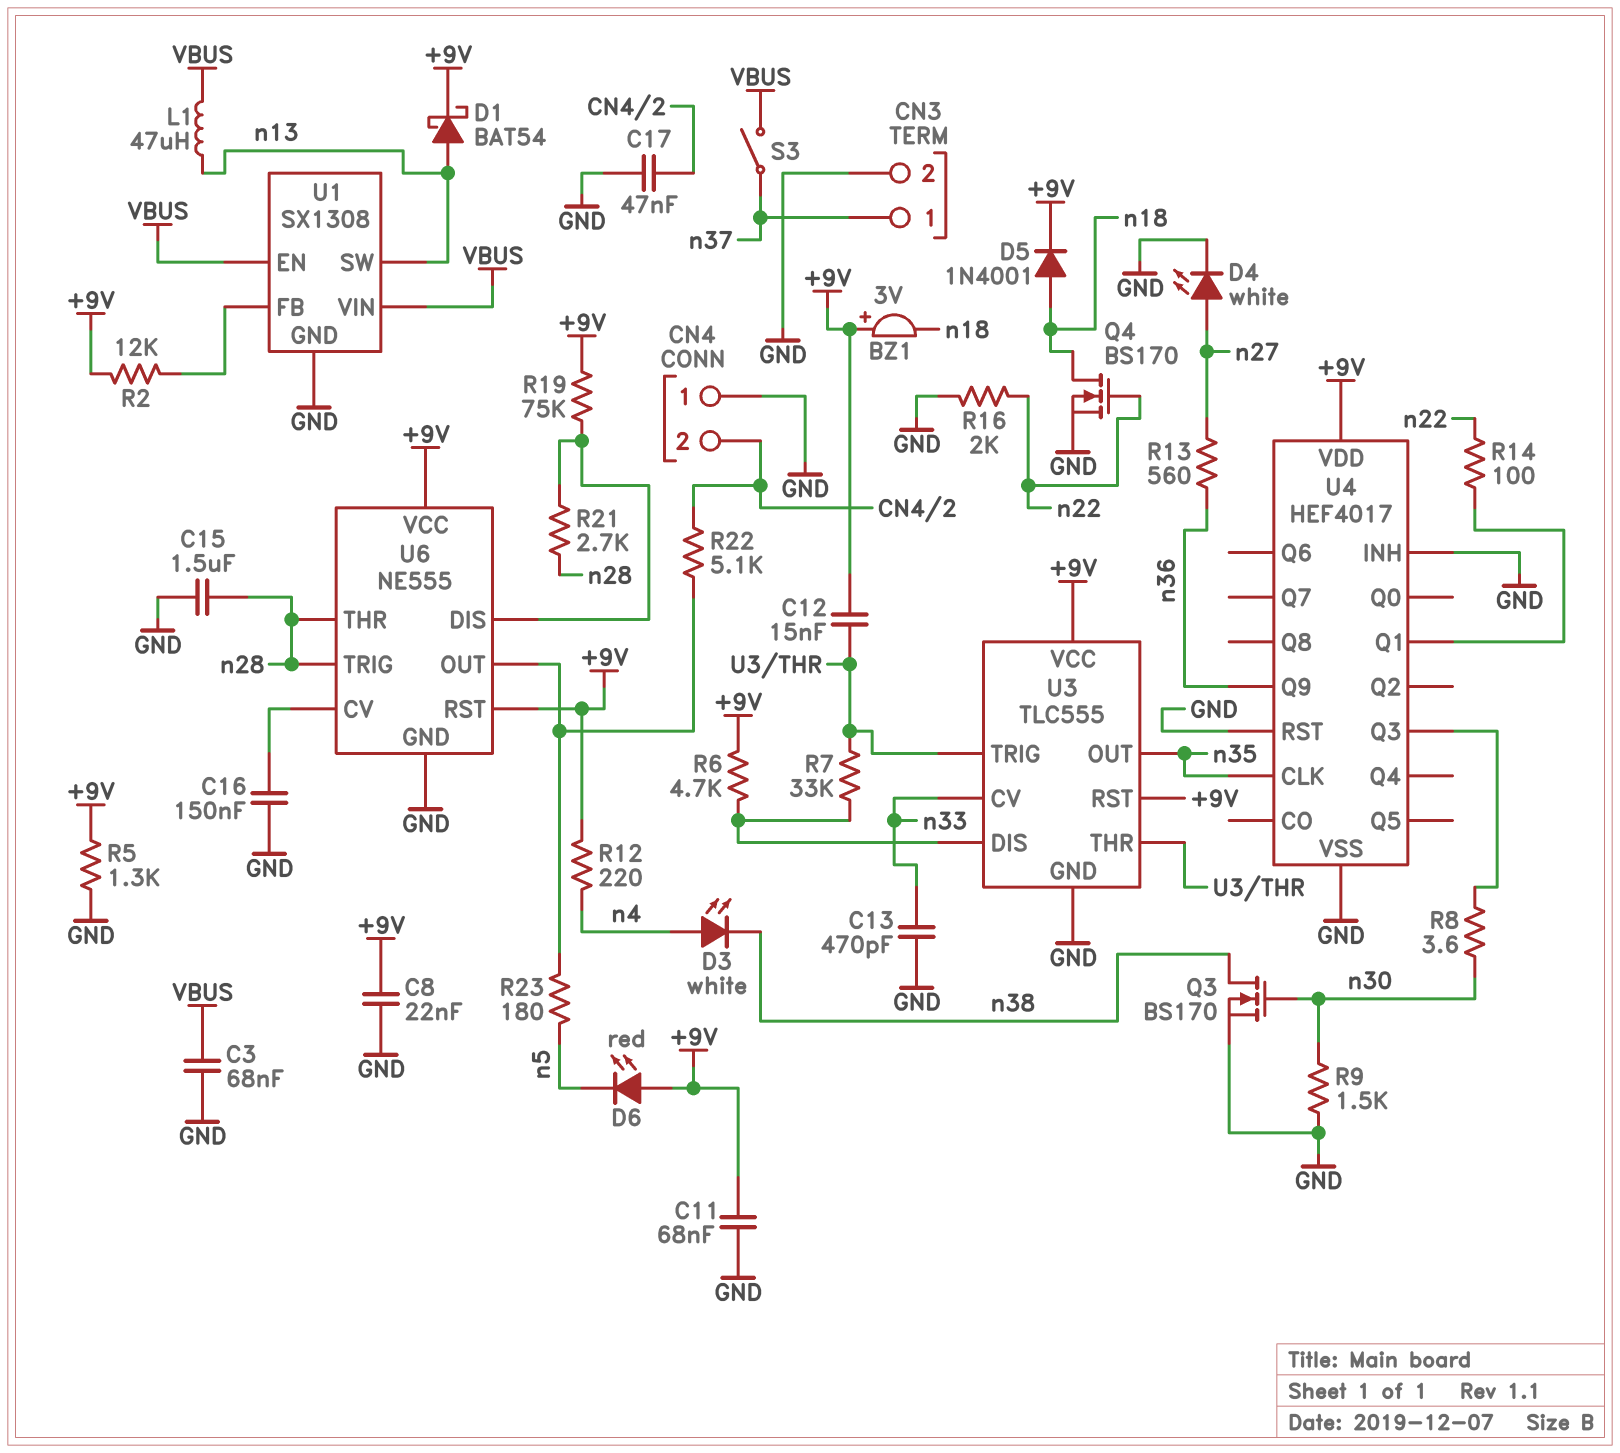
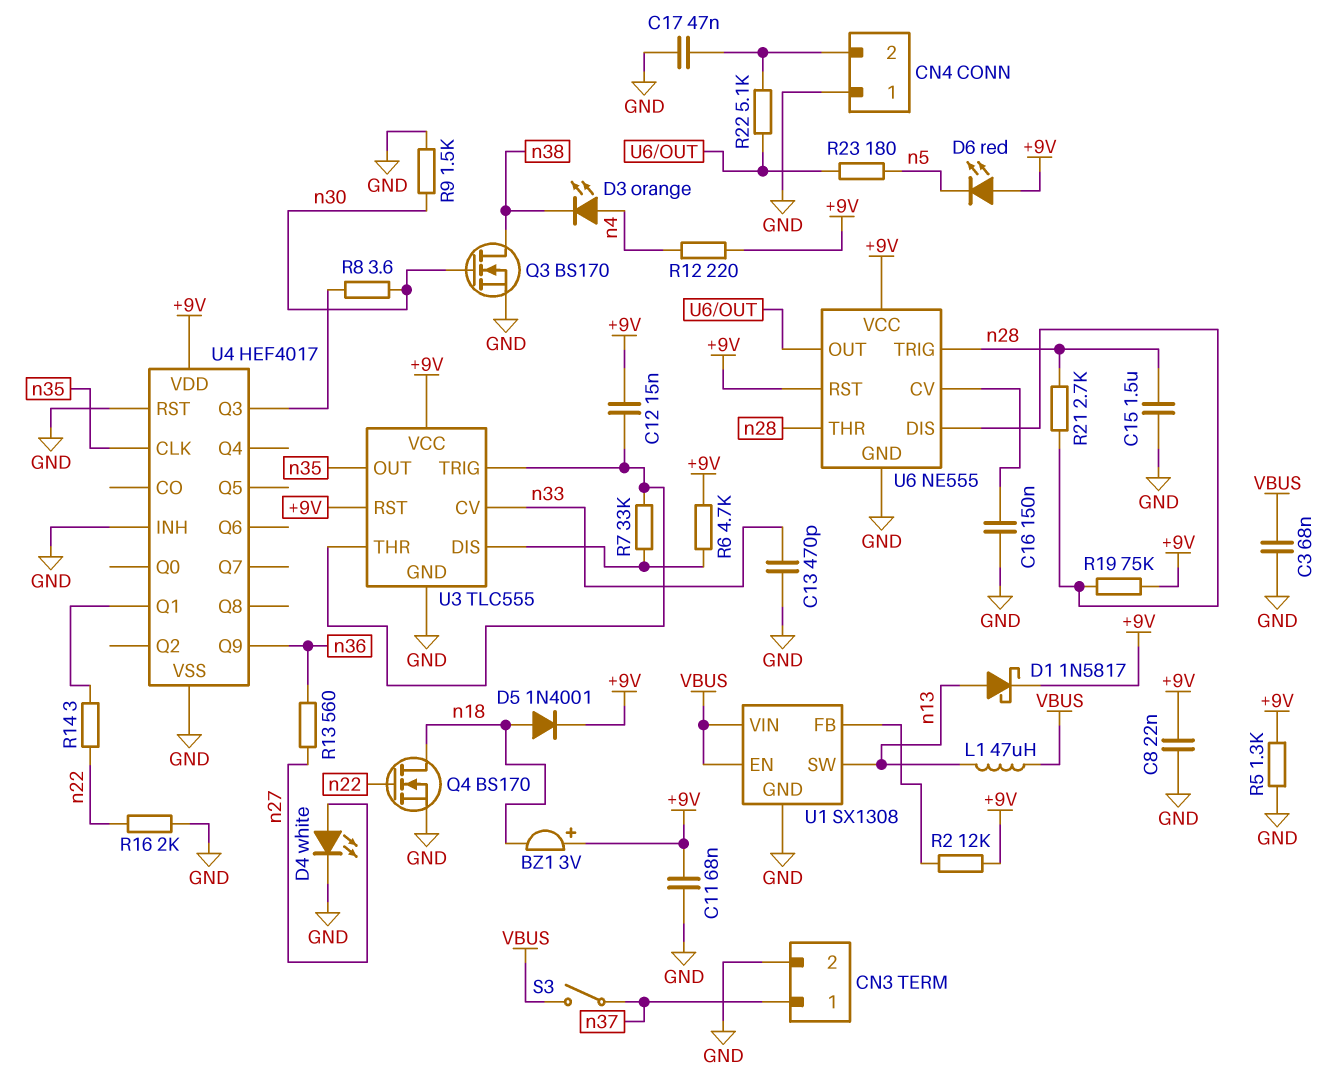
D1: schottky BAT54 (A n13, K +9V) -> schottky 1N5817 (A n13, K +9V)
D3: LED white (A n4, K n38) -> LED orange (A n4, K n38)
R14: 100 (U4/Q1, n22) -> 3 (U4/Q1, n22)

